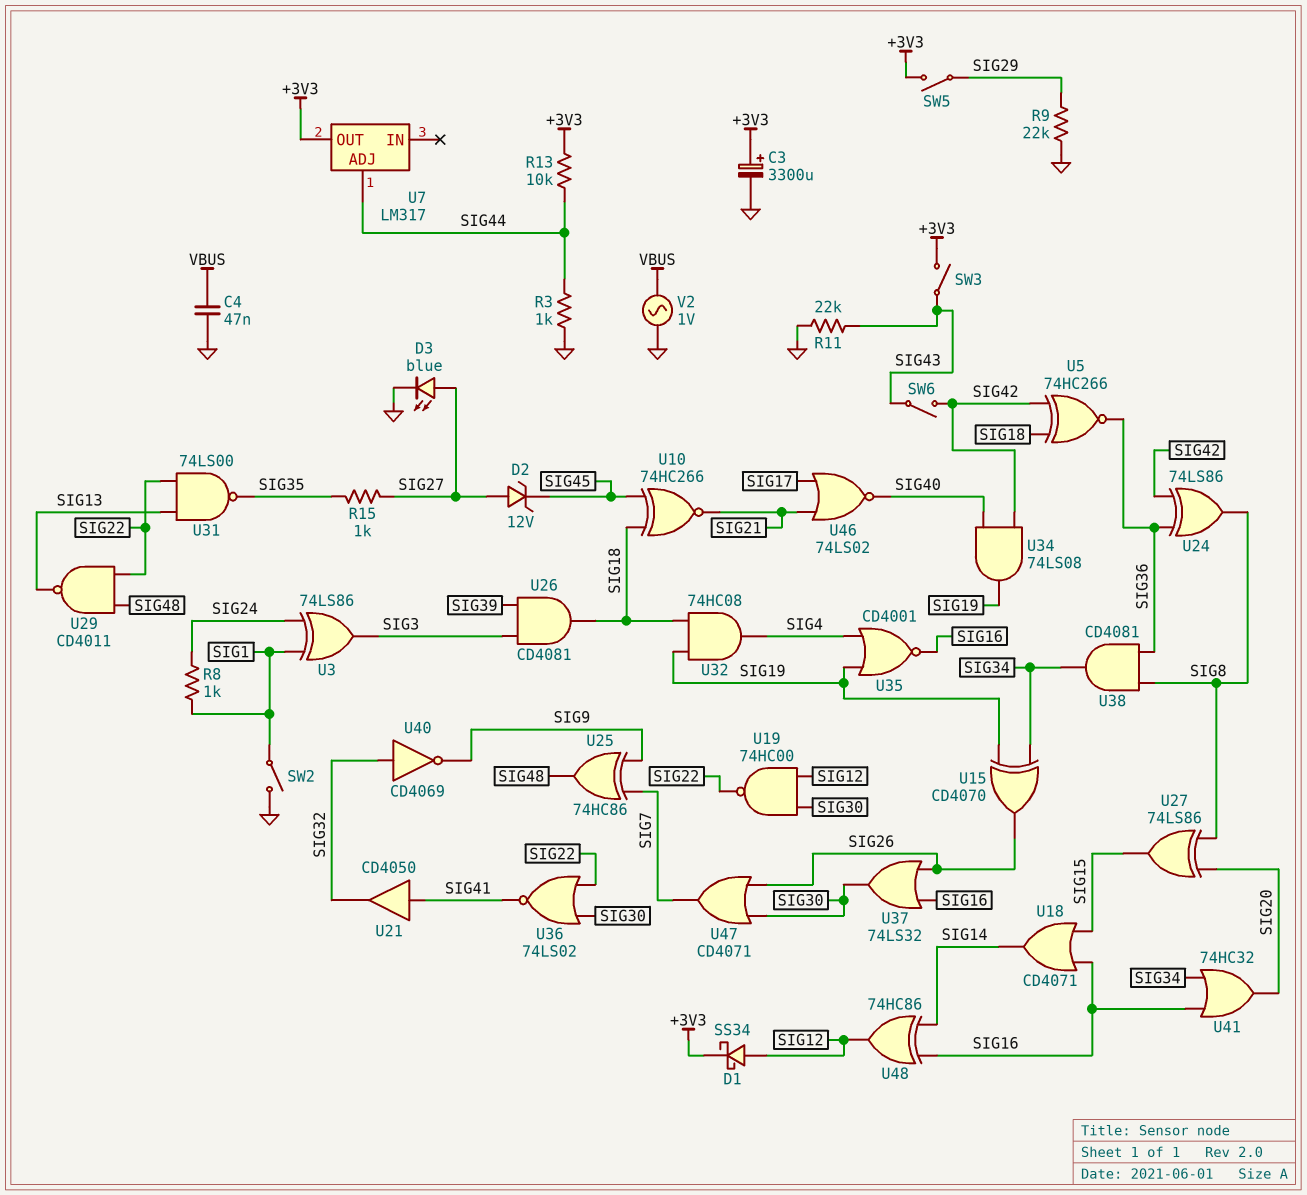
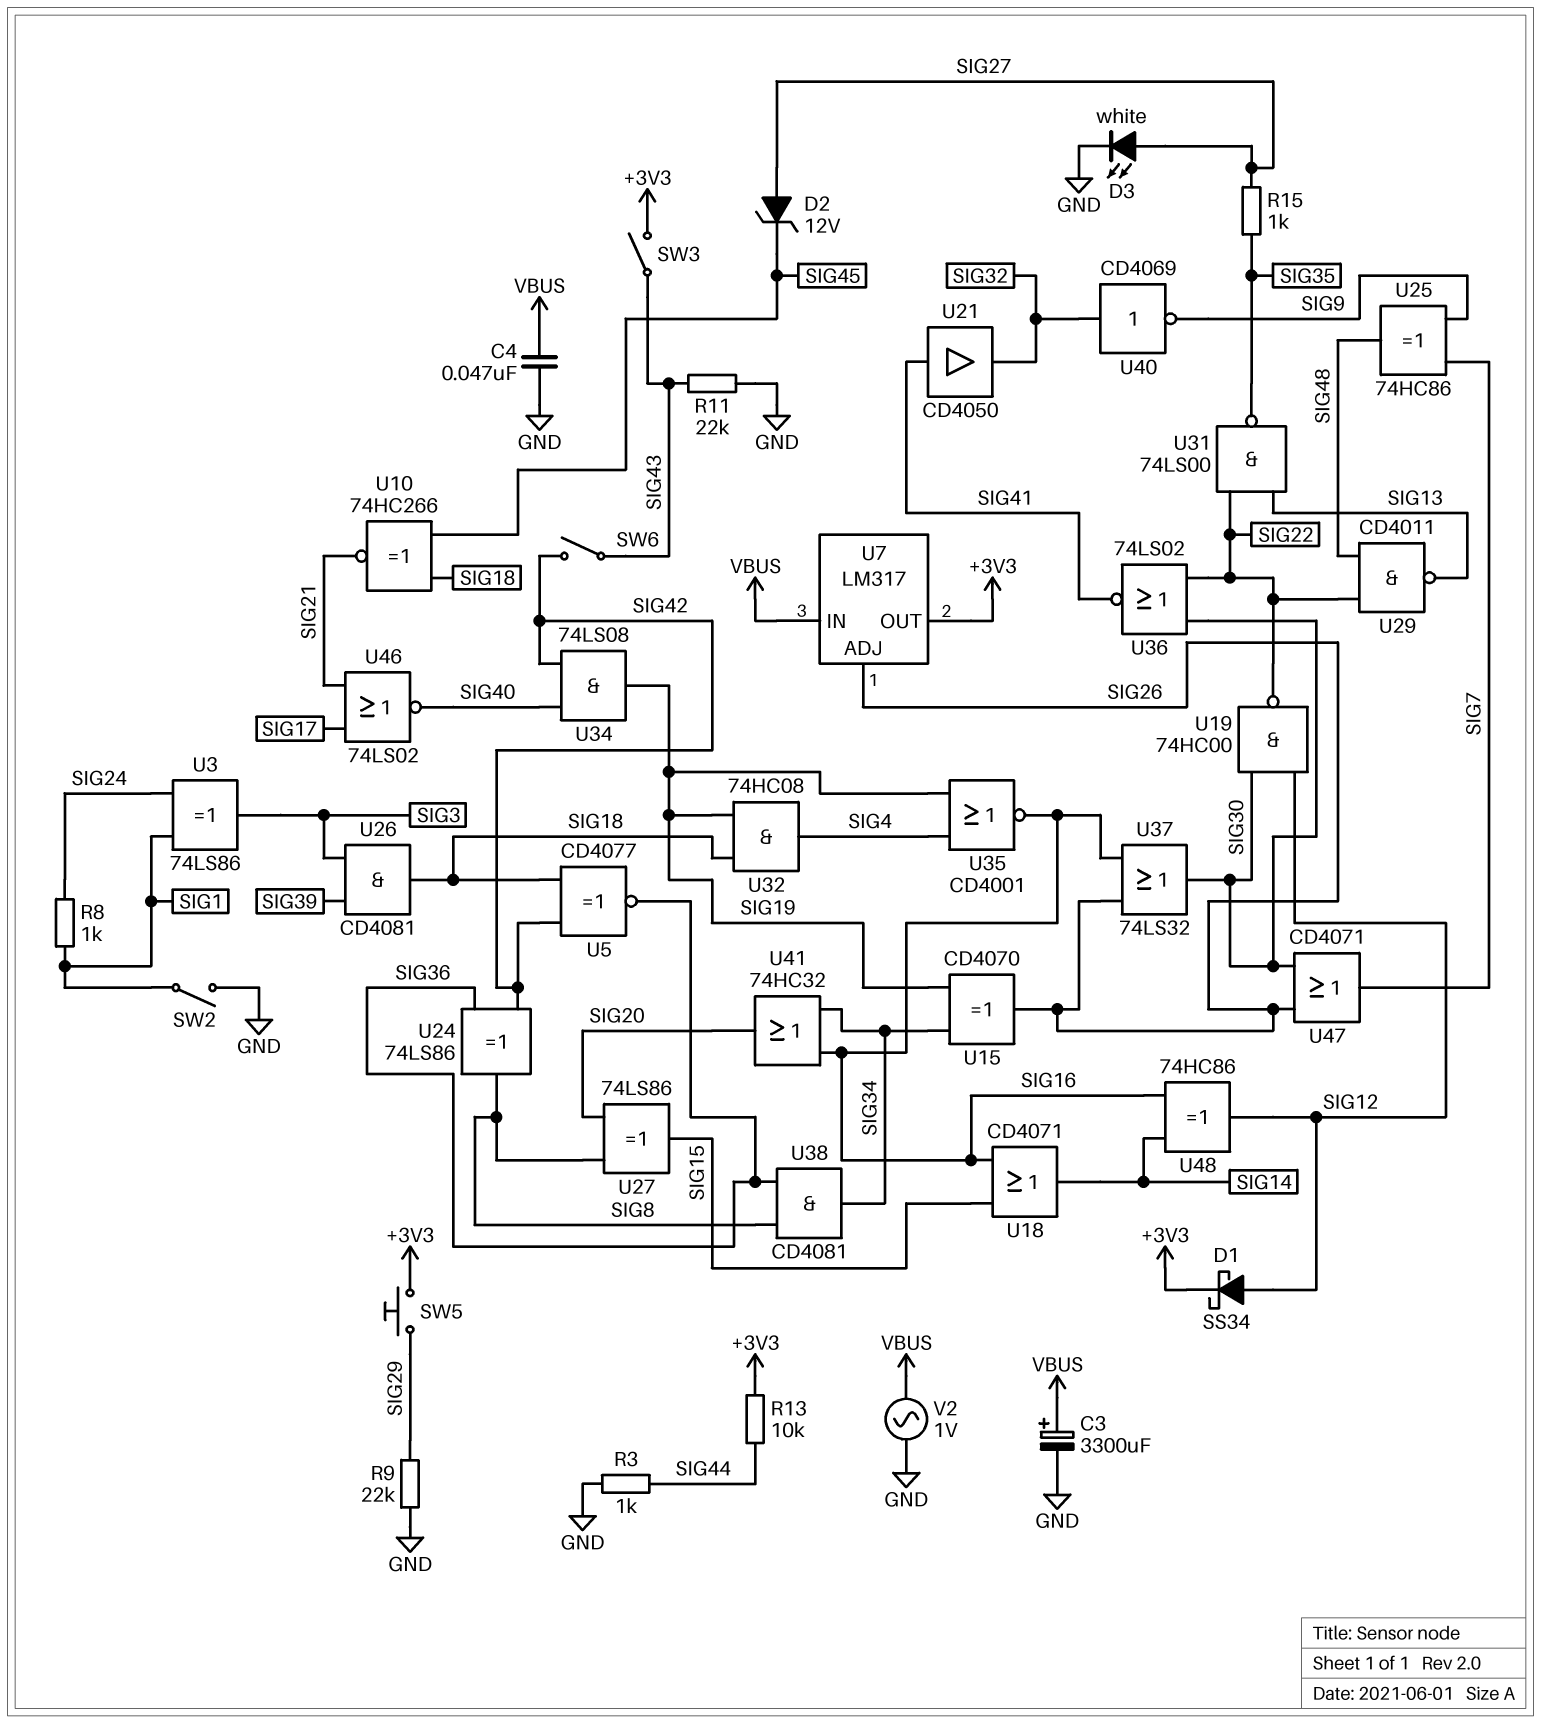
C3: 3300uF (plus +3V3, minus GND) -> 3300uF (plus VBUS, minus GND)
D3: LED blue (A SIG27, K GND) -> LED white (A SIG27, K GND)
SW5: switch (+3V3, SIG29) -> button (+3V3, SIG29)
U5: XNOR 74HC266 (in SIG18, in SIG42, out SIG36) -> XNOR CD4077 (in SIG18, in SIG42, out SIG36)
U7 pin ADJ: SIG44 -> SIG26
U7 pin IN: none -> VBUS

